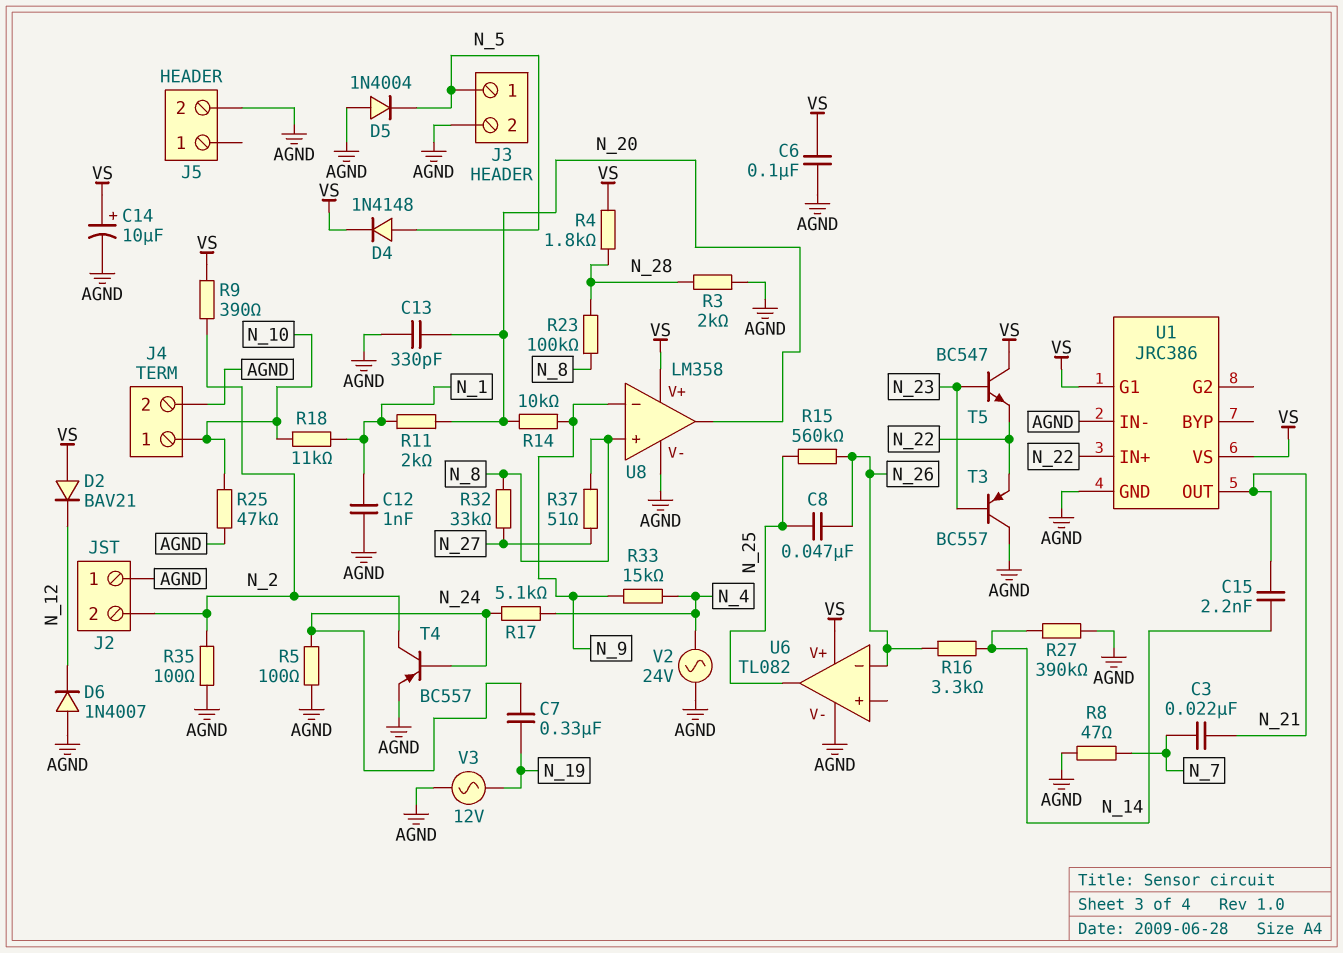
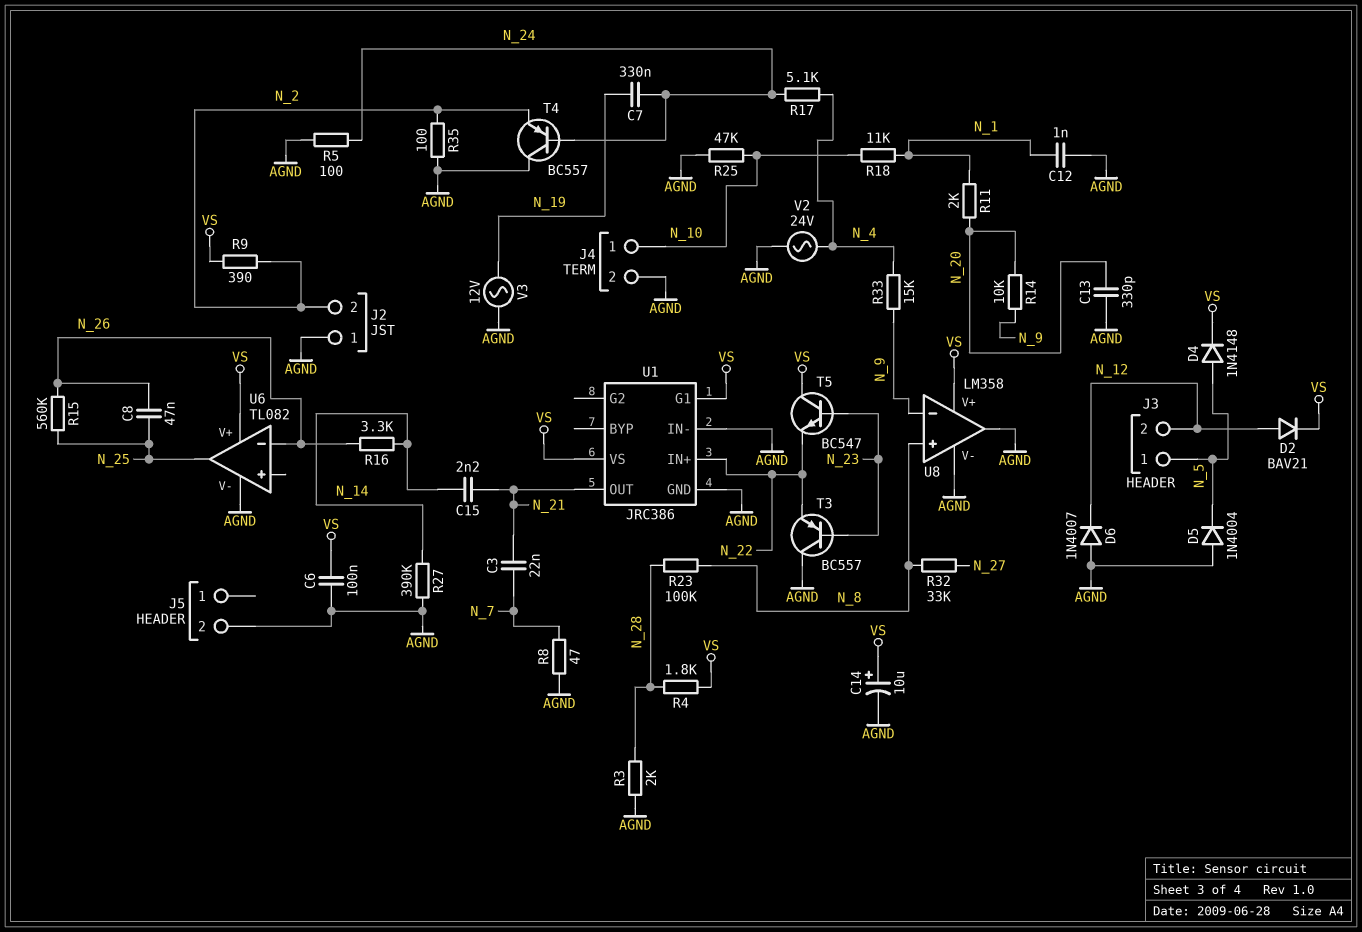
D2: diode BAV21 (A VS, K N_12) -> diode BAV21 (A N_12, K VS)
J3 pin 2: AGND -> N_12
R37: 51 (N_8, N_27) -> none
T4: PNP BC557 (B N_24, C N_2, E AGND) -> PNP BC557 (B N_24, C AGND, E N_2)
U8 pin out: N_20 -> AGND

